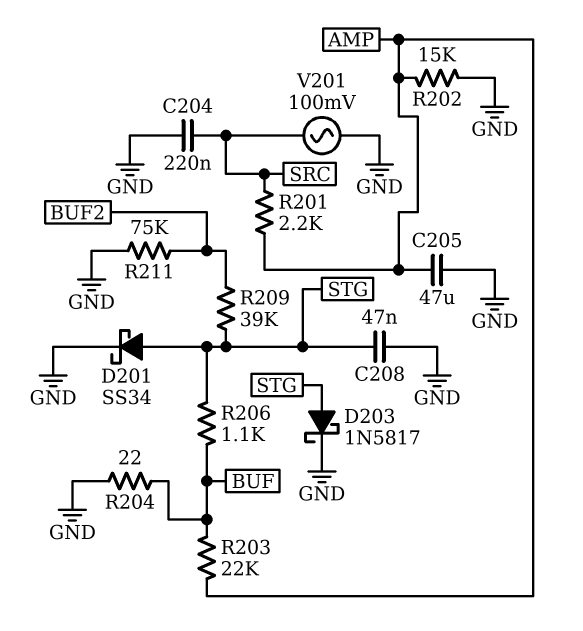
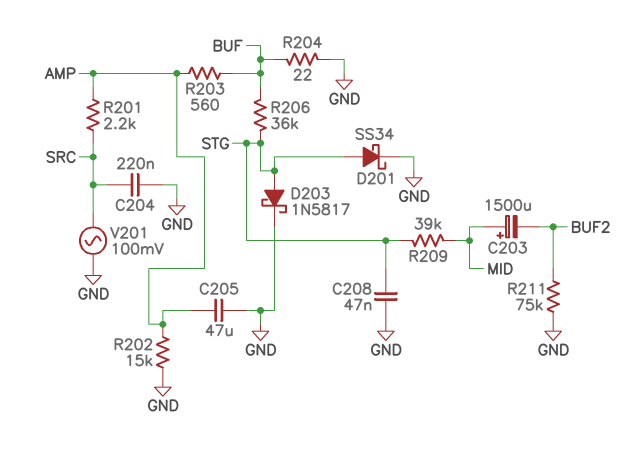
C203: none -> 1500uF (plus MID, minus BUF2)
R203: 22k (AMP, BUF) -> 560 (AMP, BUF)
R206: 1.1k (BUF, STG) -> 36k (BUF, STG)
R209: 39k (BUF2, STG) -> 39k (MID, STG)

